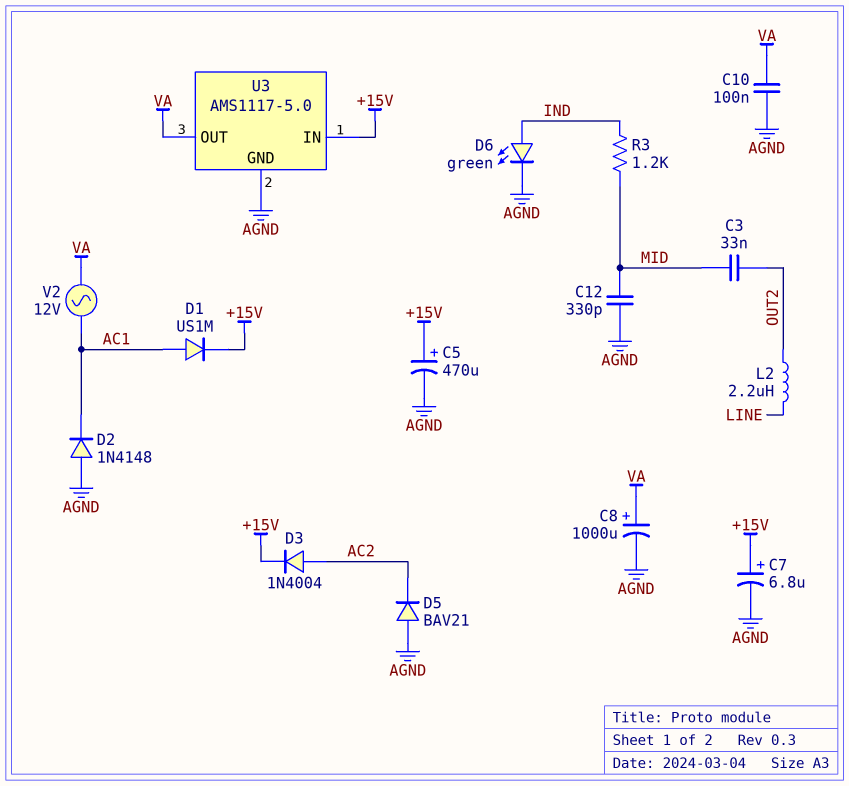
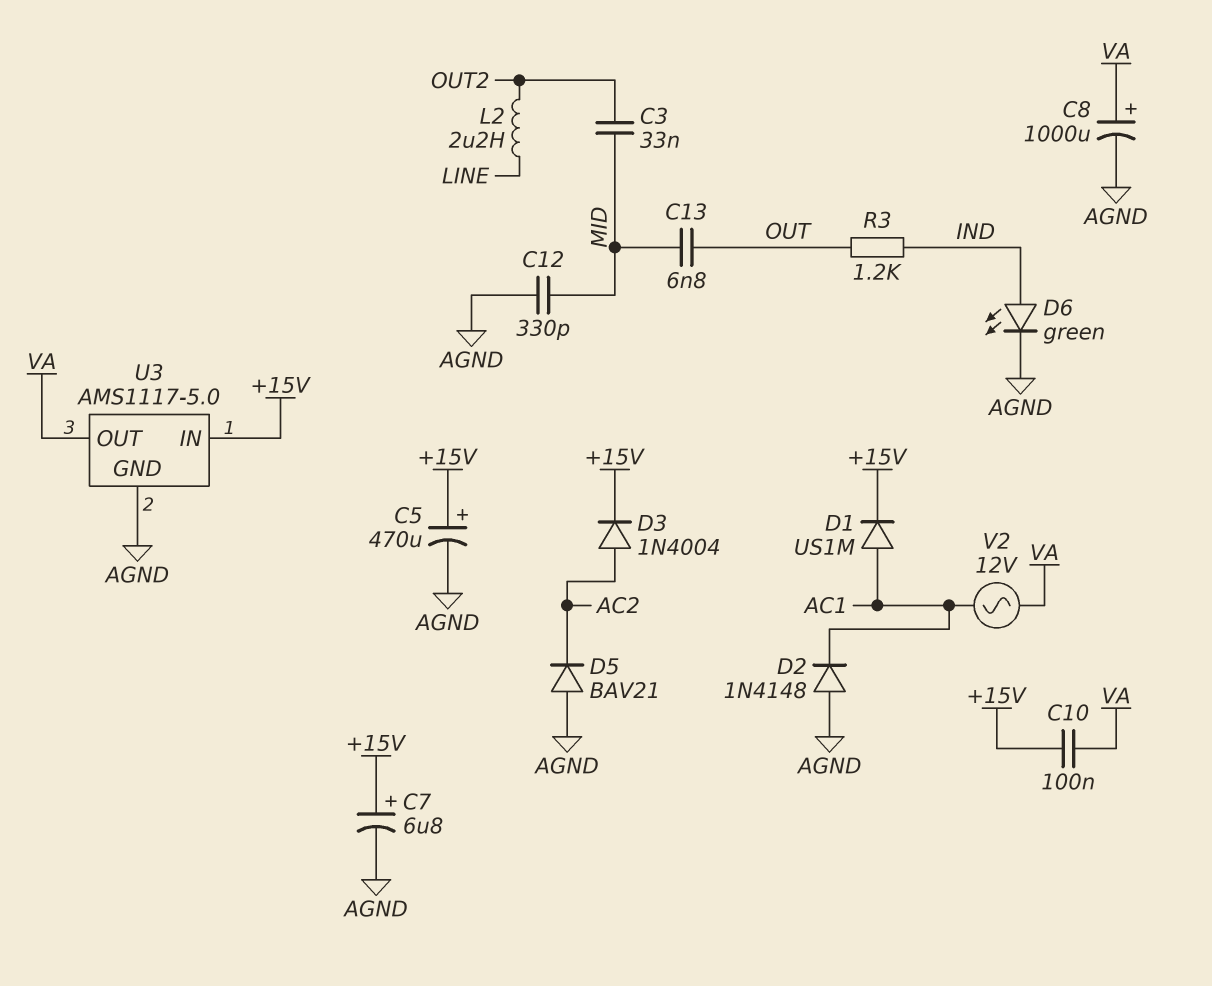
C10: 100nF (AGND, VA) -> 100nF (+15V, VA)
C13: none -> 6.8nF (MID, OUT)
R3: 1.2k (IND, MID) -> 1.2k (IND, OUT)

